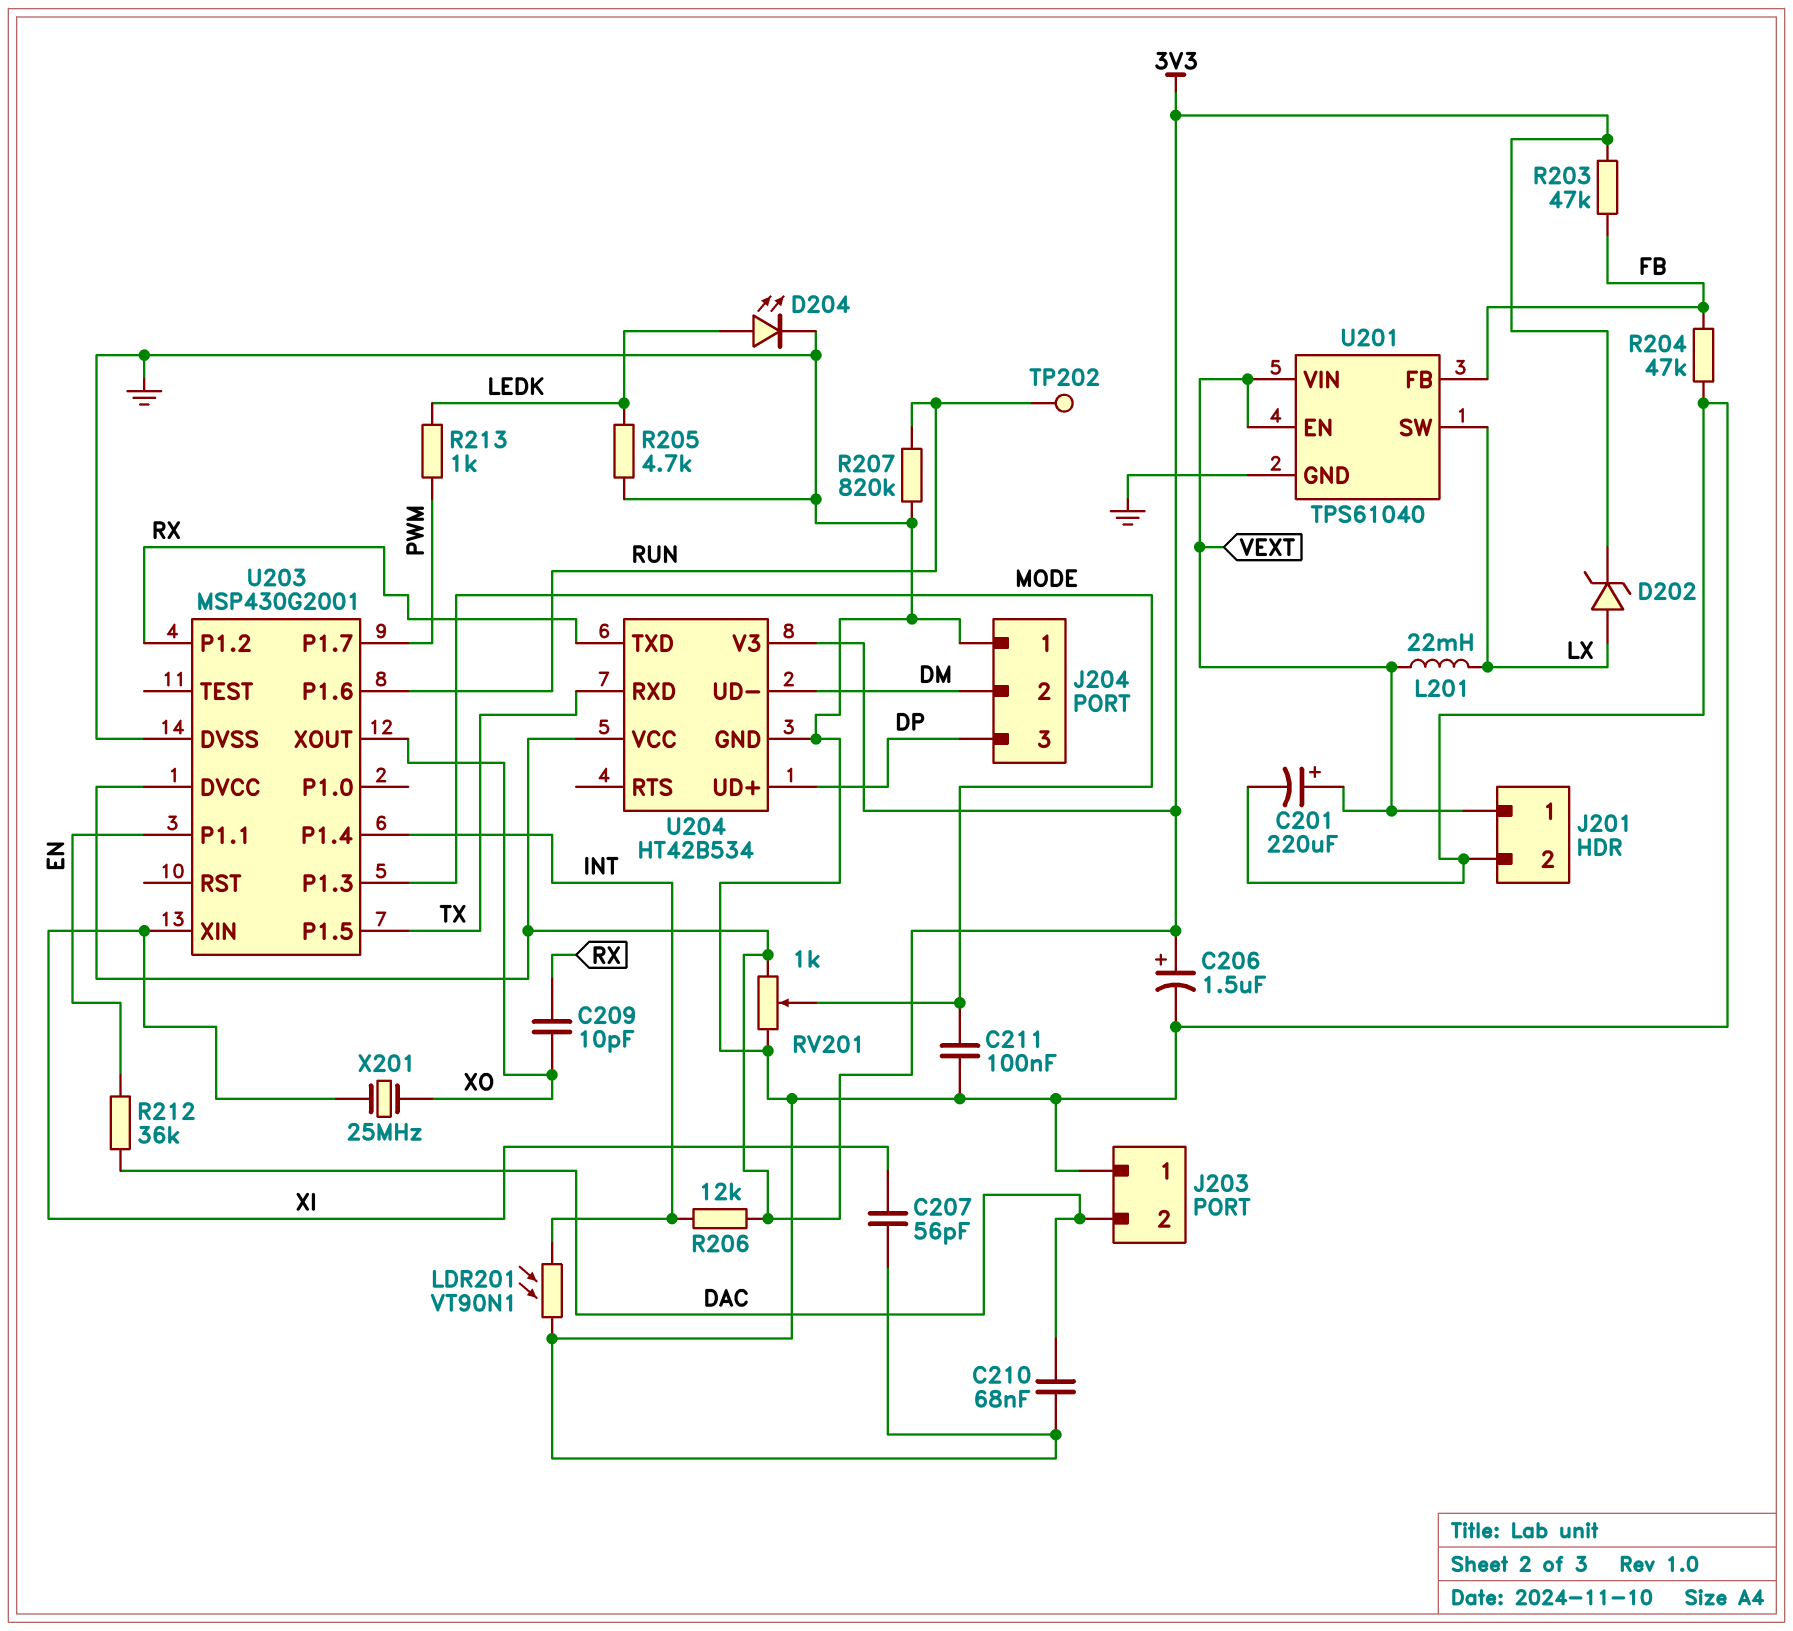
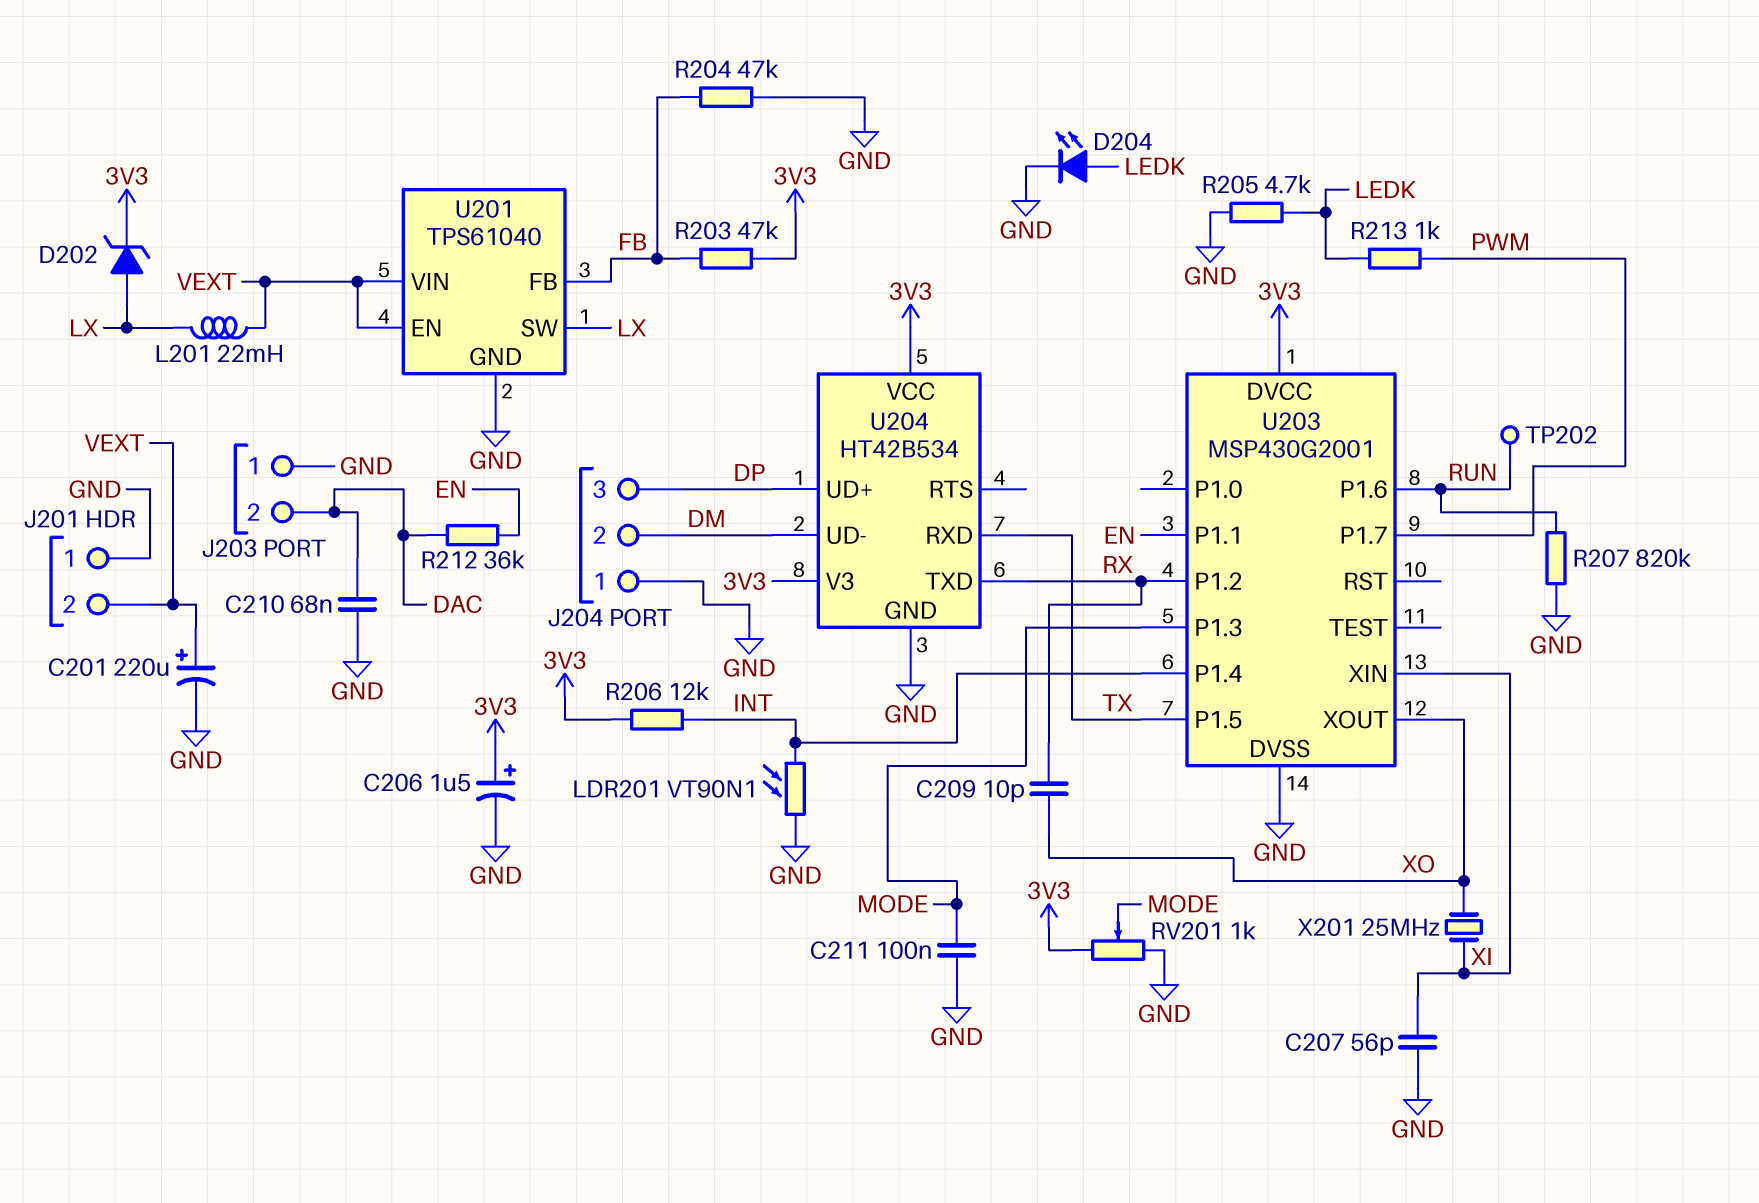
J201 pin 1: VEXT -> GND
J201 pin 2: GND -> VEXT

